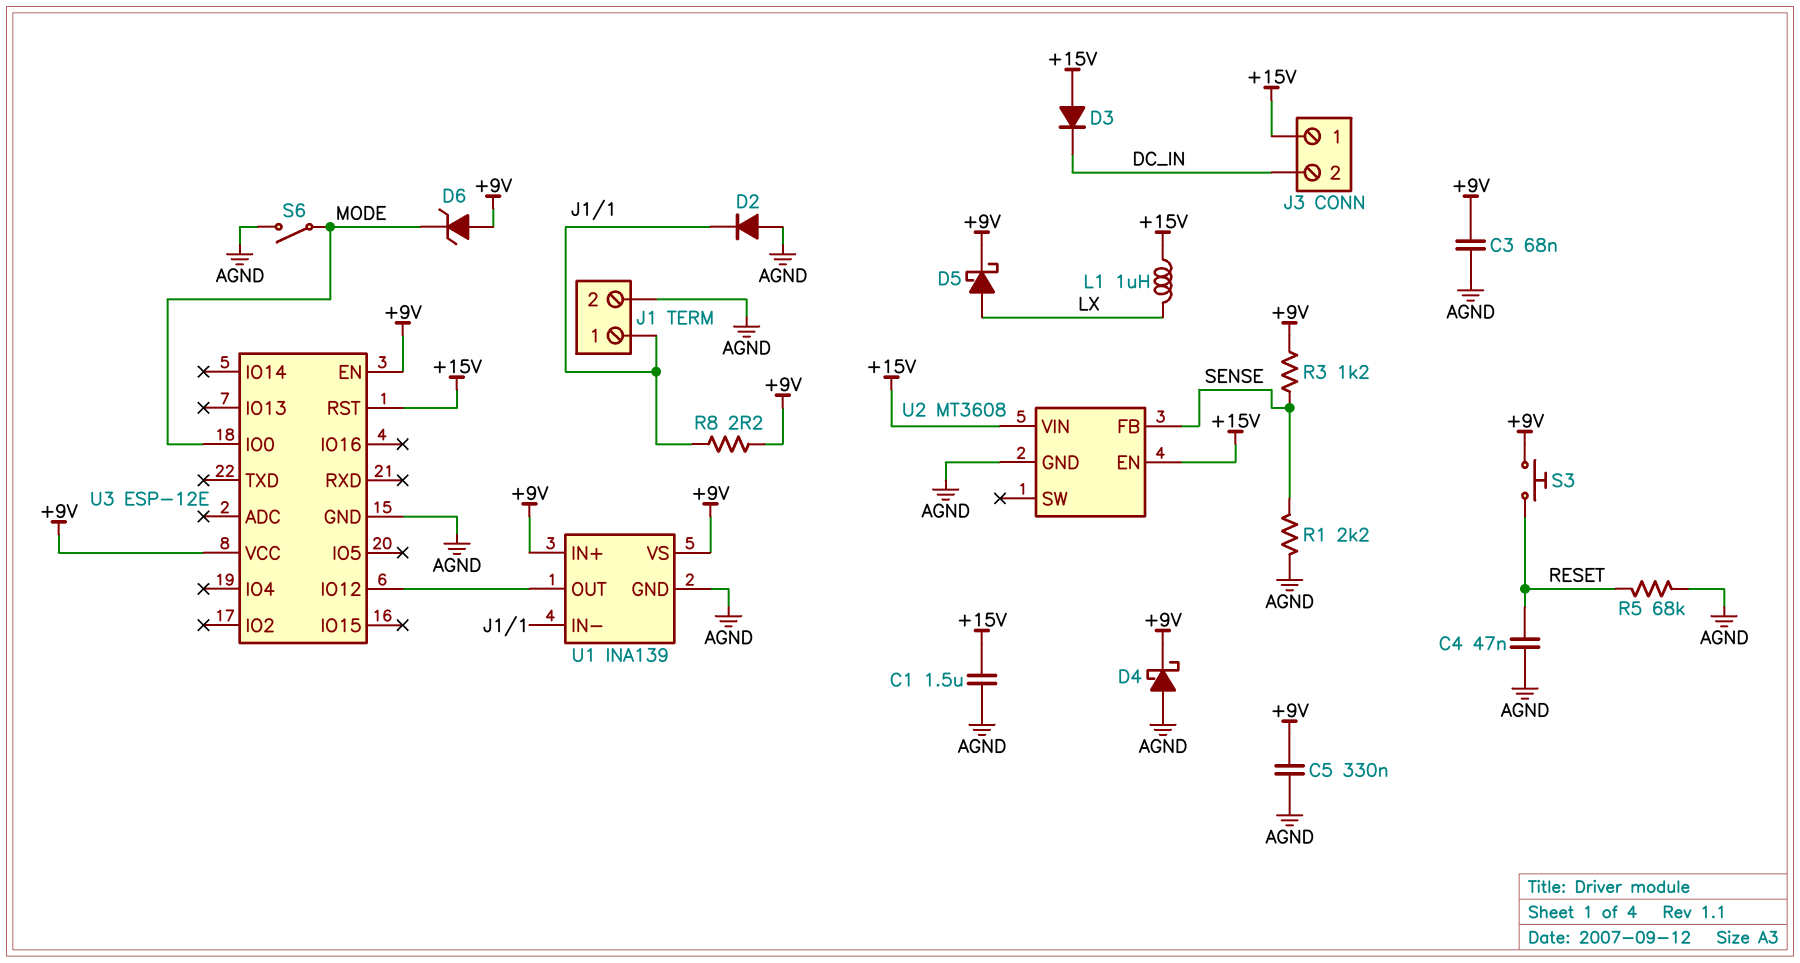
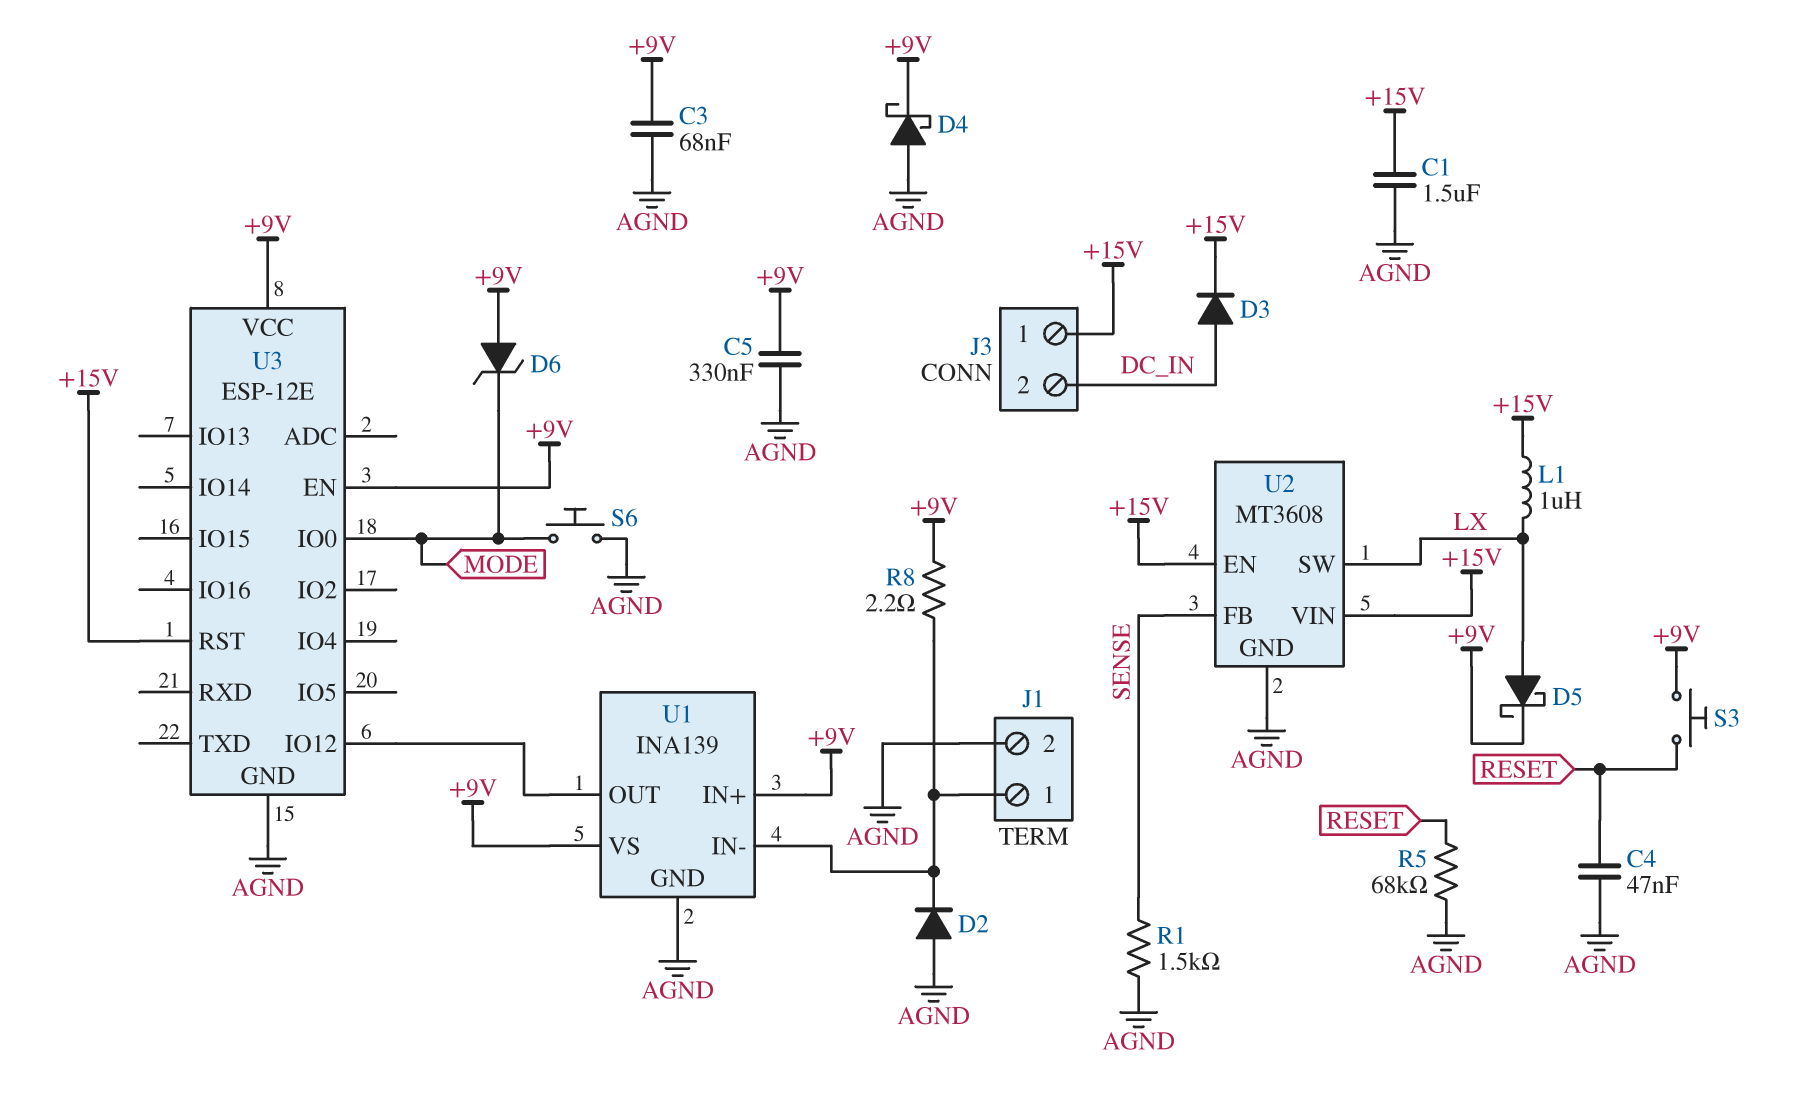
D3: diode (A +15V, K DC_IN) -> diode (A DC_IN, K +15V)
R1: 2.2k (AGND, SENSE) -> 1.5k (AGND, SENSE)
R3: 1.2k (+9V, SENSE) -> none
S6: switch (AGND, MODE) -> button (AGND, MODE)
U2 pin SW: none -> LX

